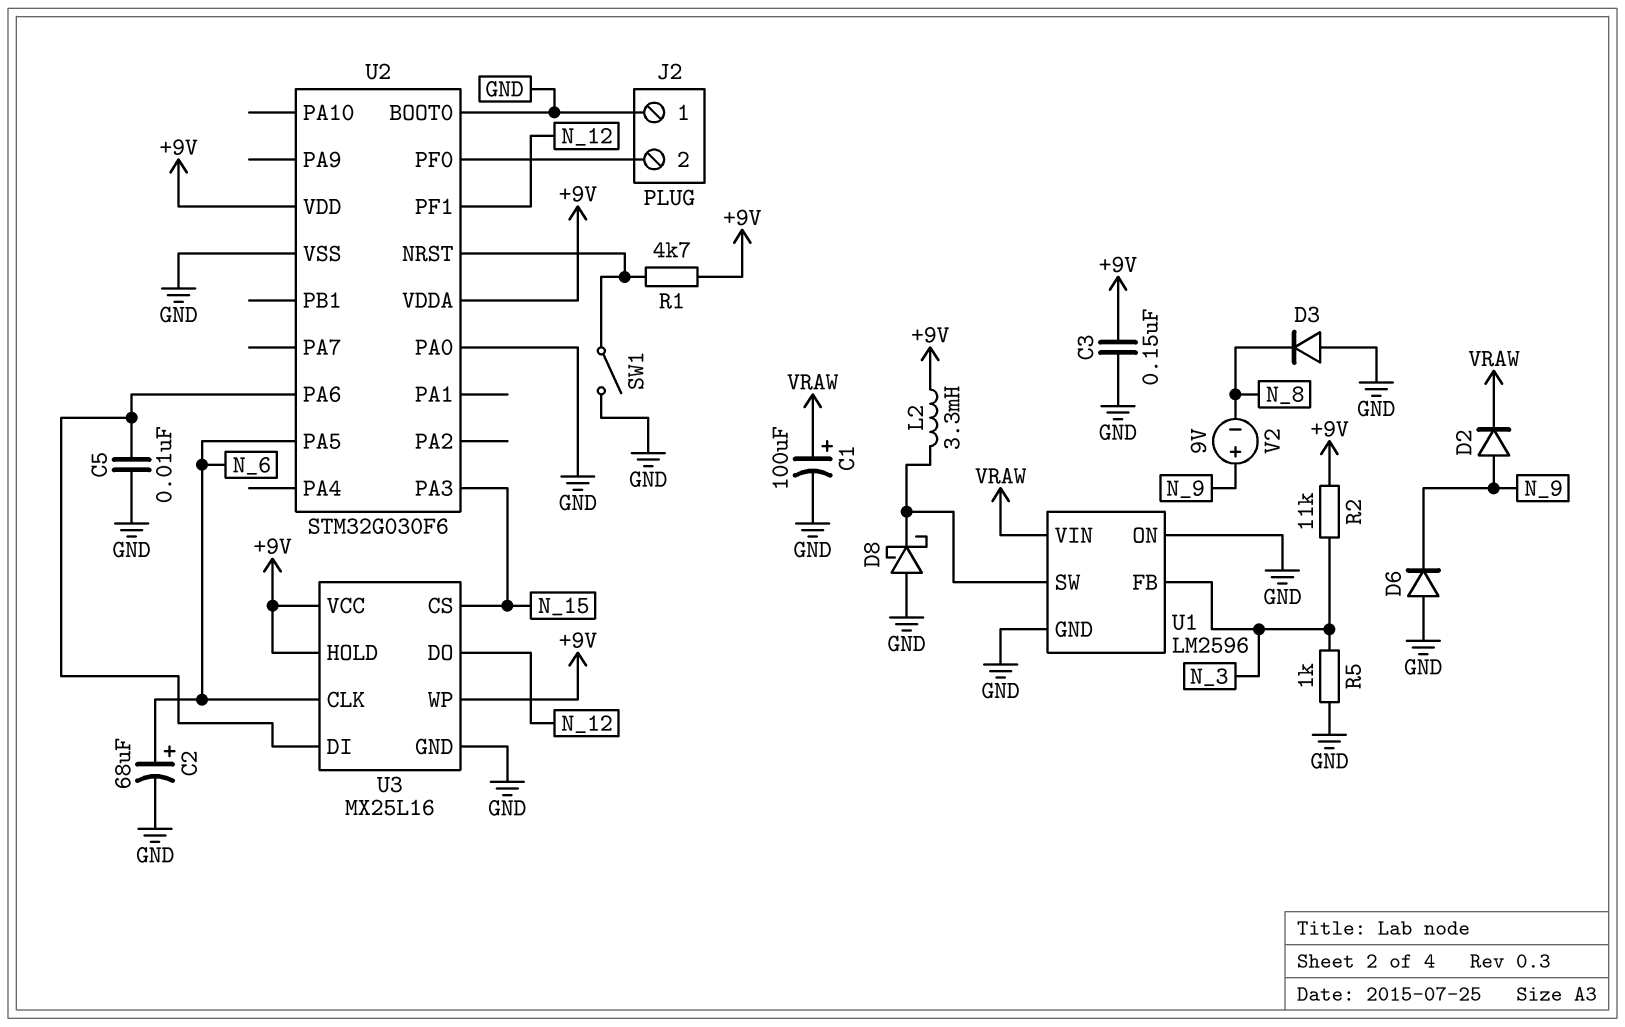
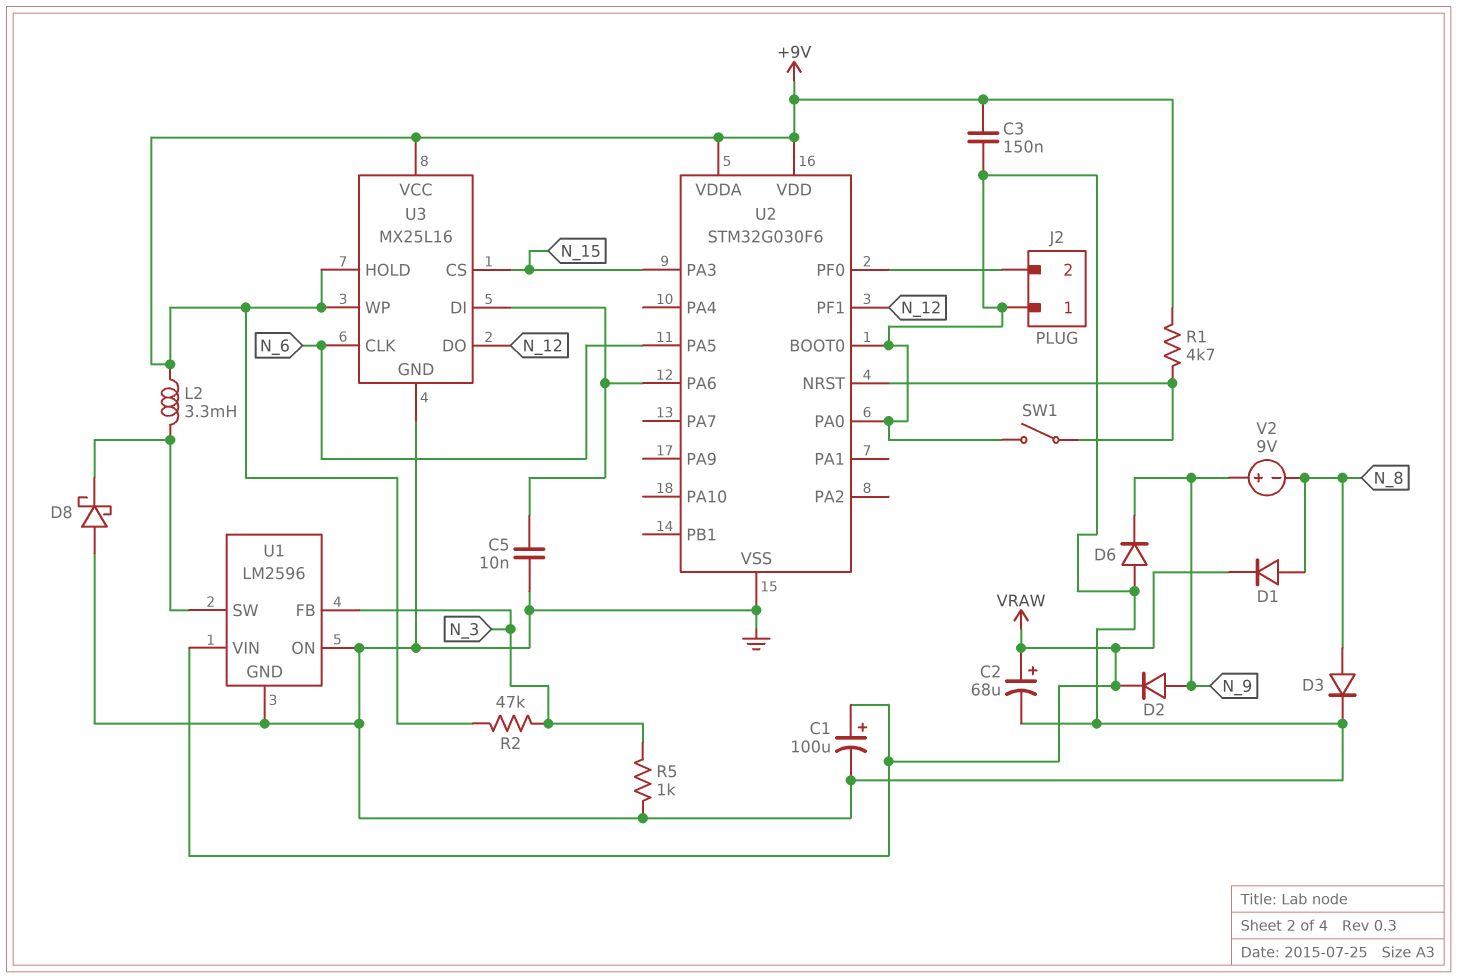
C2: 68uF (plus N_6, minus GND) -> 68uF (plus VRAW, minus GND)
D1: none -> diode (A N_8, K VRAW)
D3: diode (A GND, K N_8) -> diode (A N_8, K GND)
R2: 11k (+9V, N_3) -> 47k (+9V, N_3)

